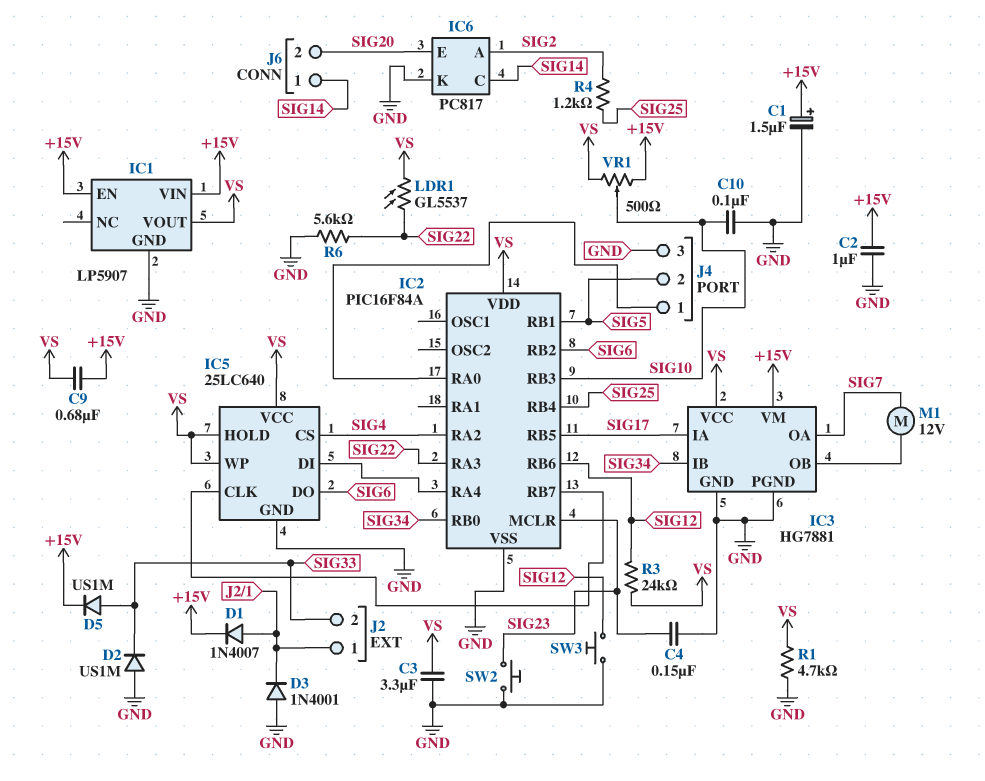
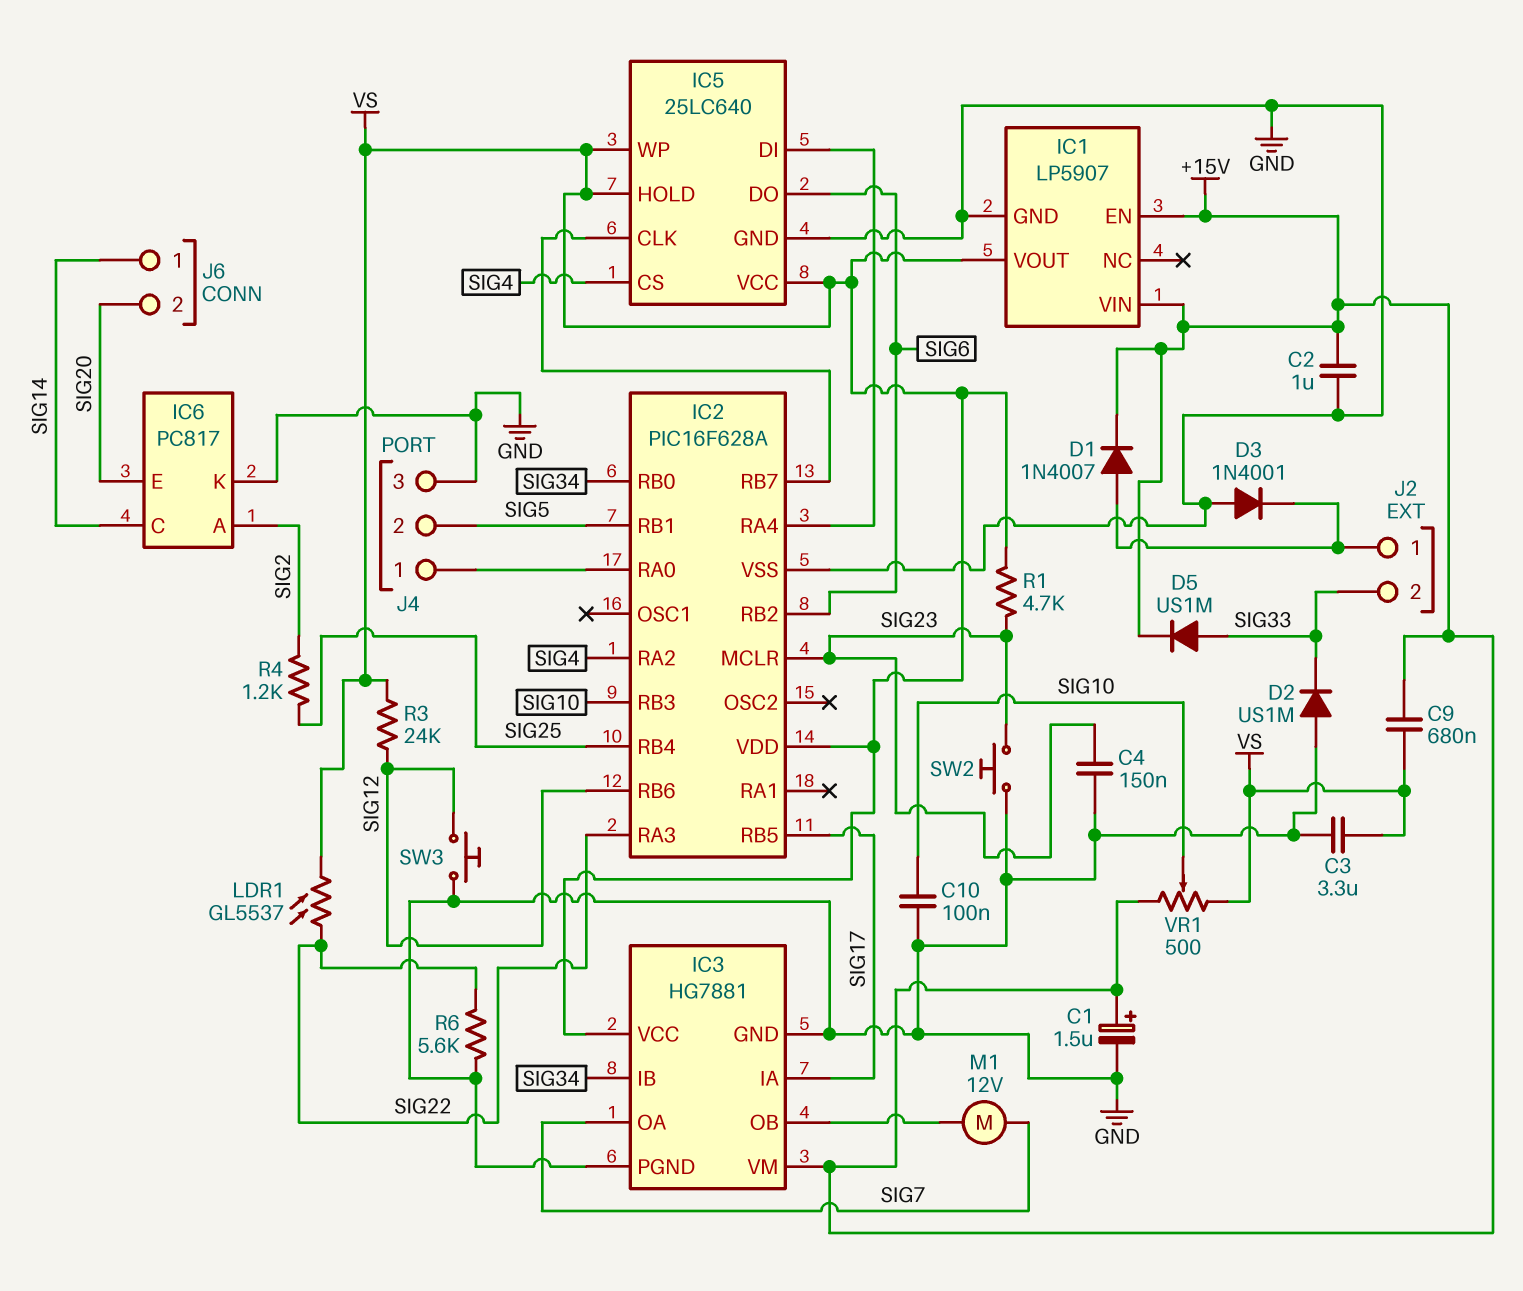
IC2: PIC16F84A -> PIC16F628A
R1: 4.7k (GND, VS) -> 4.7k (SIG23, VS)

